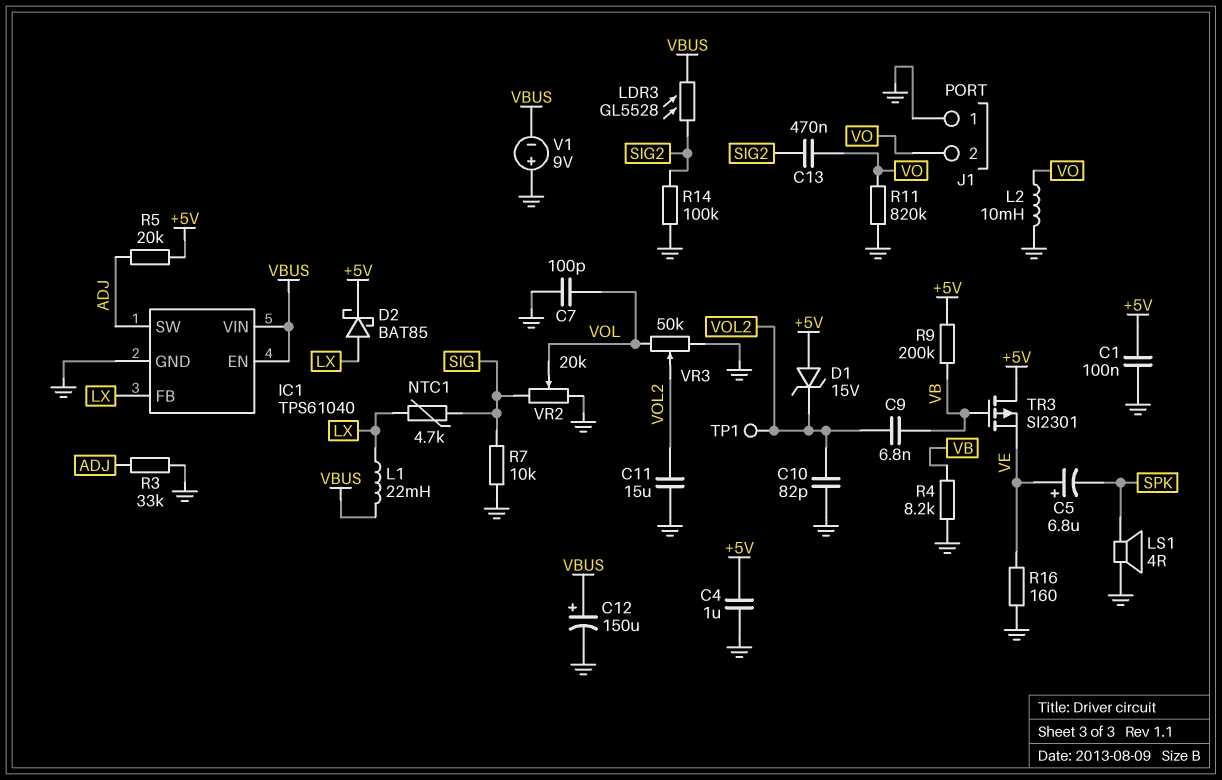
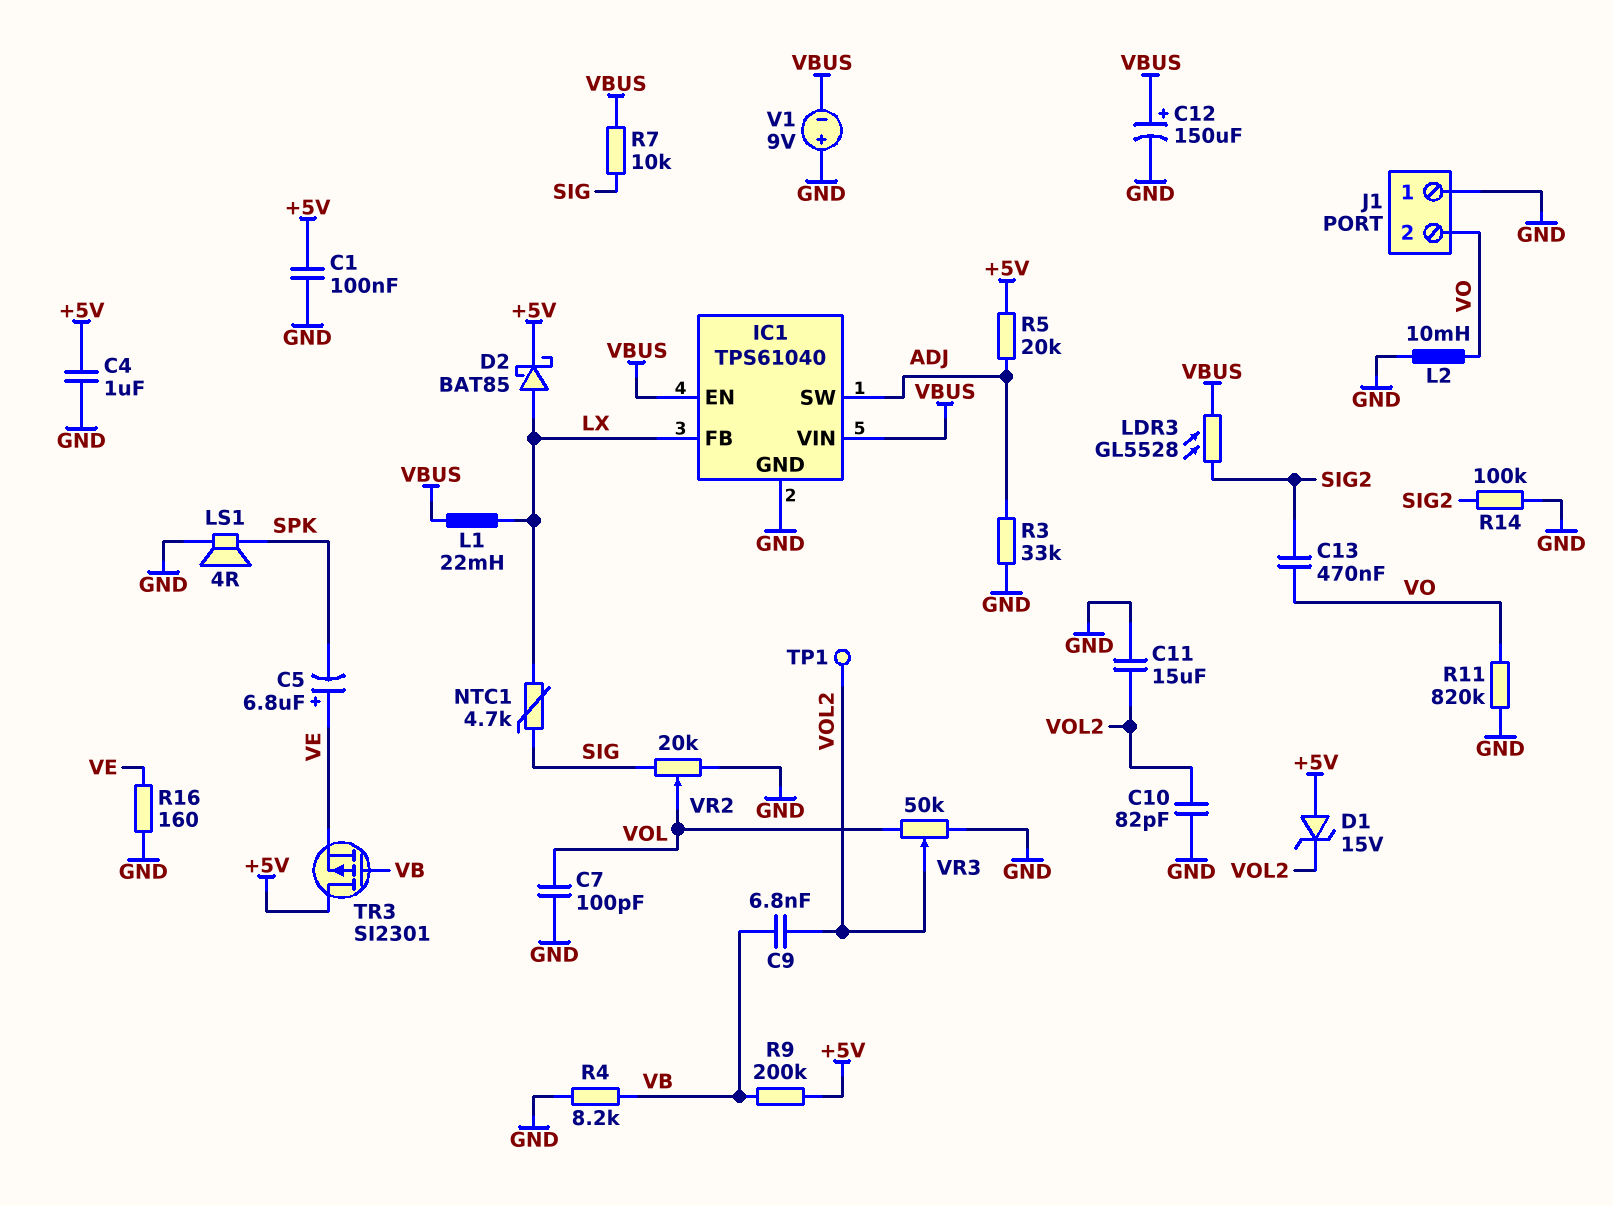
R7: 10k (GND, SIG) -> 10k (SIG, VBUS)

